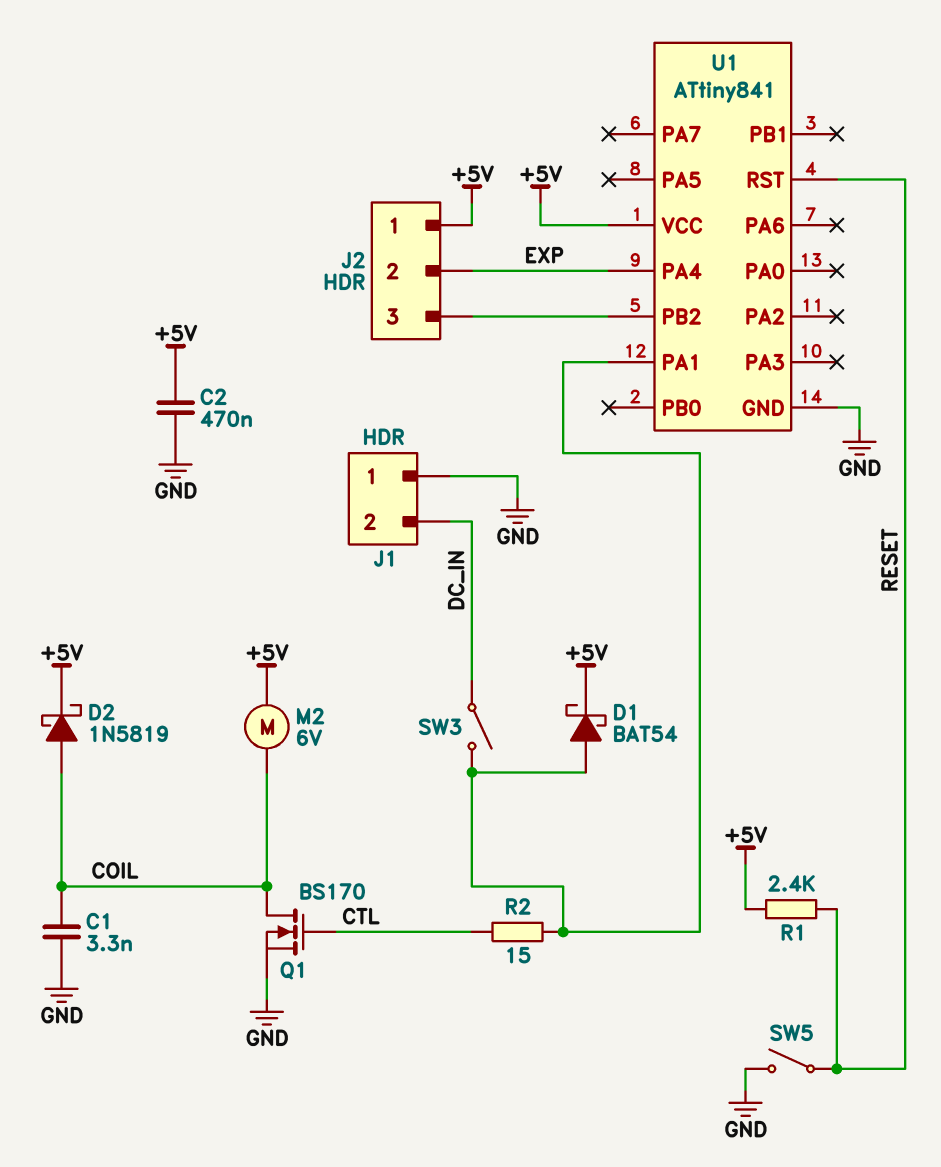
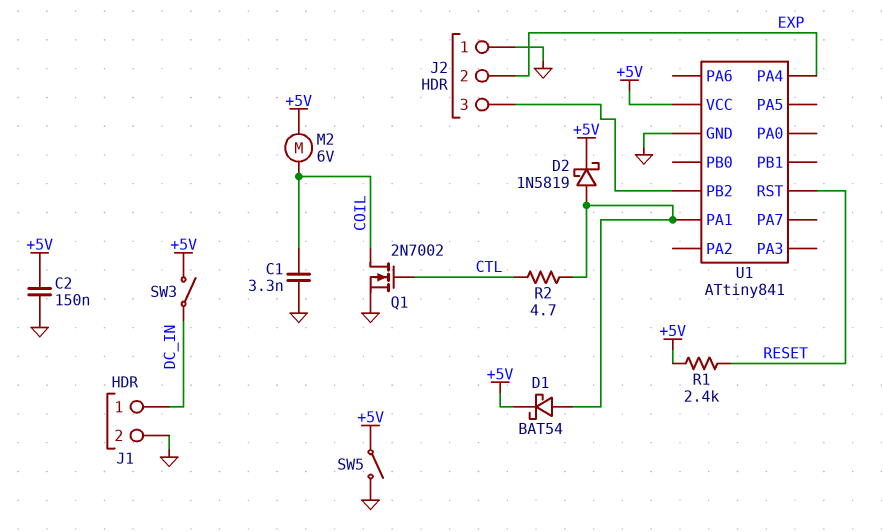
C2: 470nF (+5V, GND) -> 150nF (+5V, GND)
D2: schottky 1N5819 (A COIL, K +5V) -> schottky 1N5819 (A U1/PA1, K +5V)
J1 pin 1: GND -> DC_IN
J1 pin 2: DC_IN -> GND
J2 pin 1: +5V -> GND
Q1: NMOS BS170 (G CTL, D COIL, S GND) -> NMOS 2N7002 (G CTL, D COIL, S GND)
R2: 15 (CTL, U1/PA1) -> 4.7 (CTL, U1/PA1)
SW3: switch (DC_IN, U1/PA1) -> switch (+5V, DC_IN)
SW5: switch (GND, RESET) -> switch (+5V, GND)

